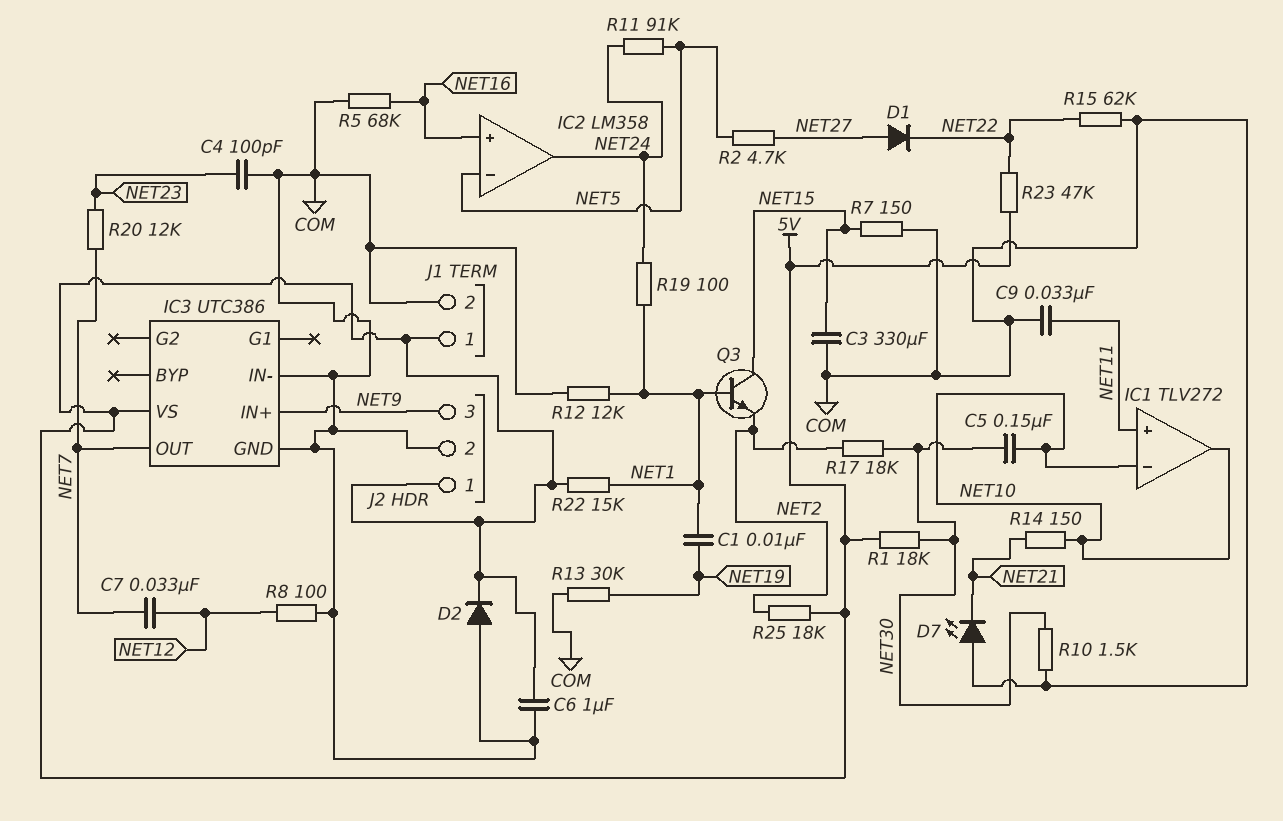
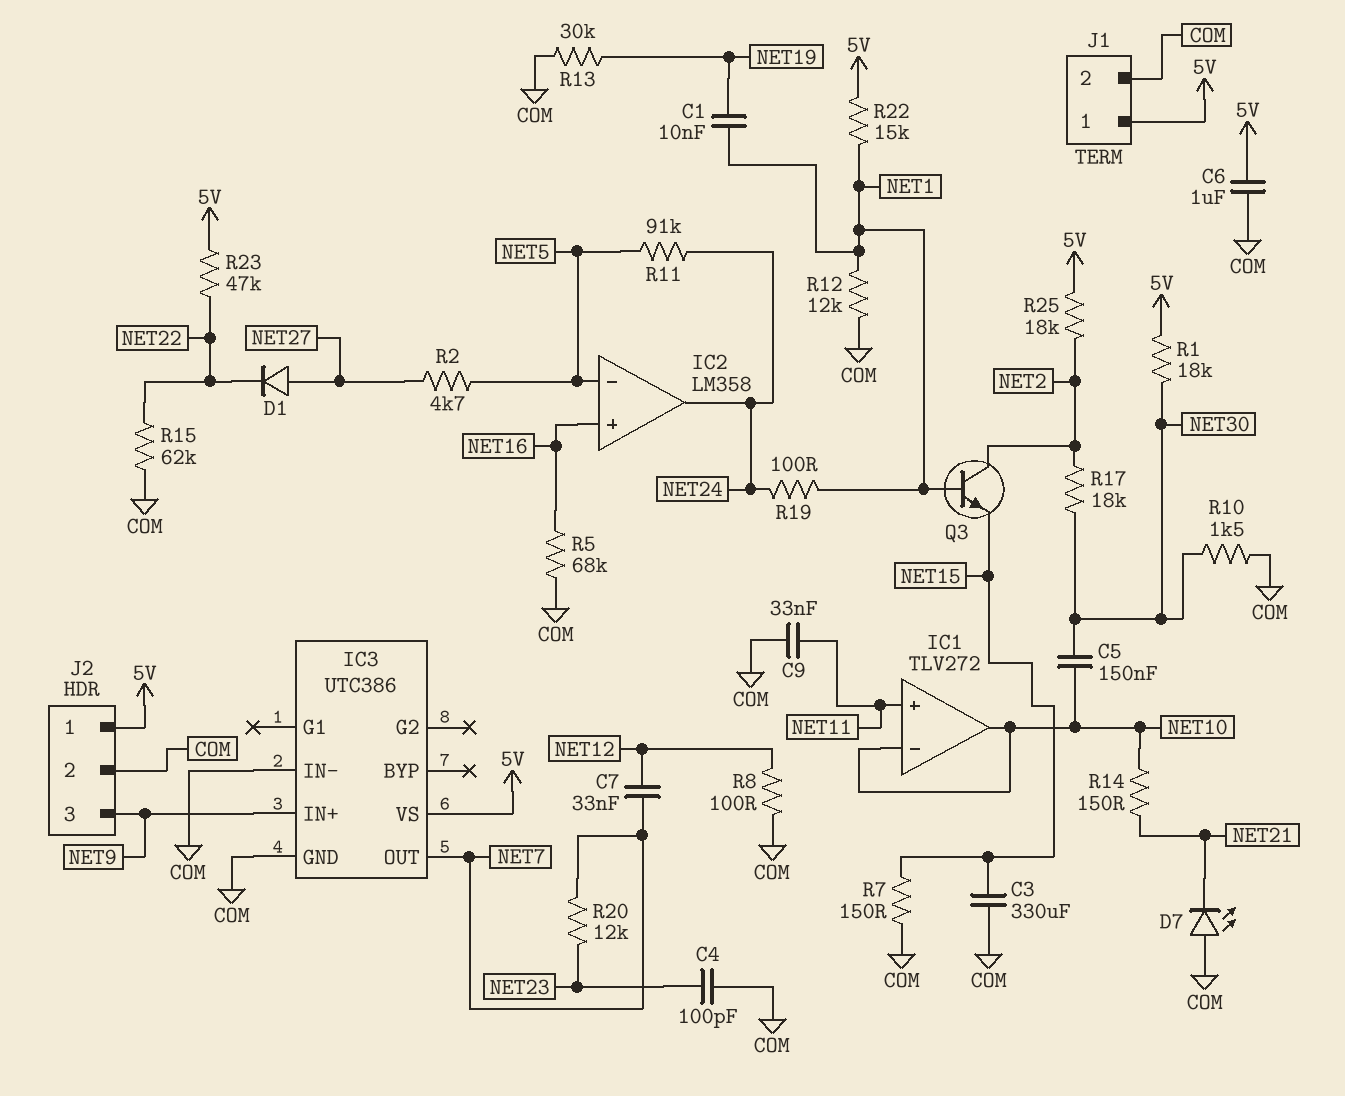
D2: diode (A COM, K 5V) -> none
Q3: NPN (B NET1, C NET15, E NET2) -> NPN (B NET1, C NET2, E NET15)

